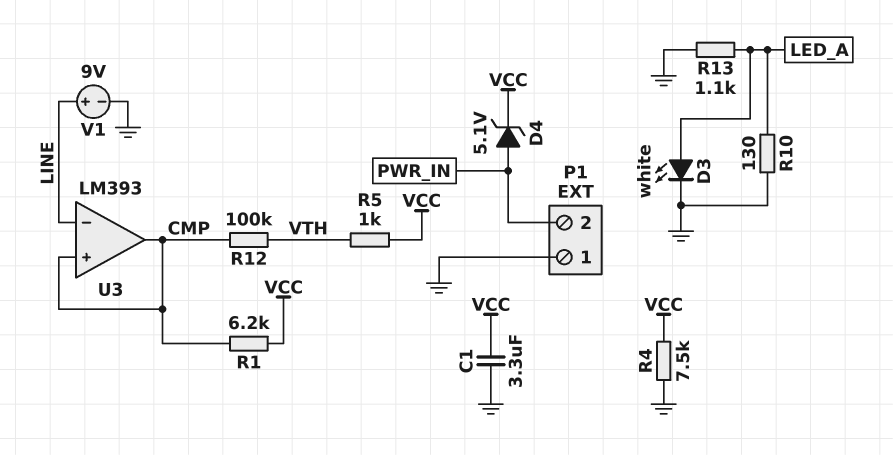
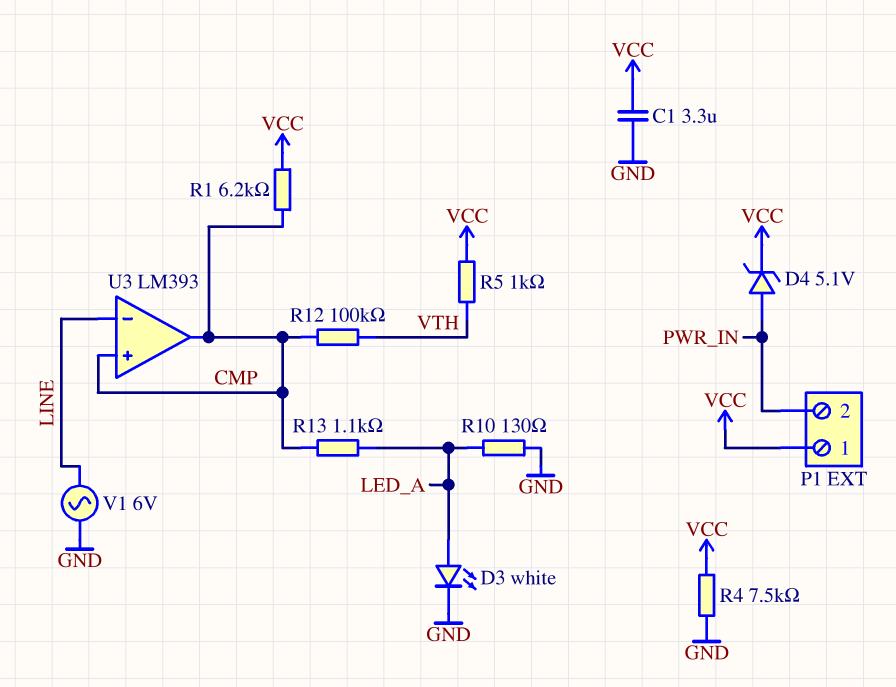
P1 pin 1: GND -> VCC
R13: 1.1k (GND, LED_A) -> 1.1k (CMP, LED_A)
V1: 9V (plus LINE, minus GND) -> AC 6V (GND, LINE)

